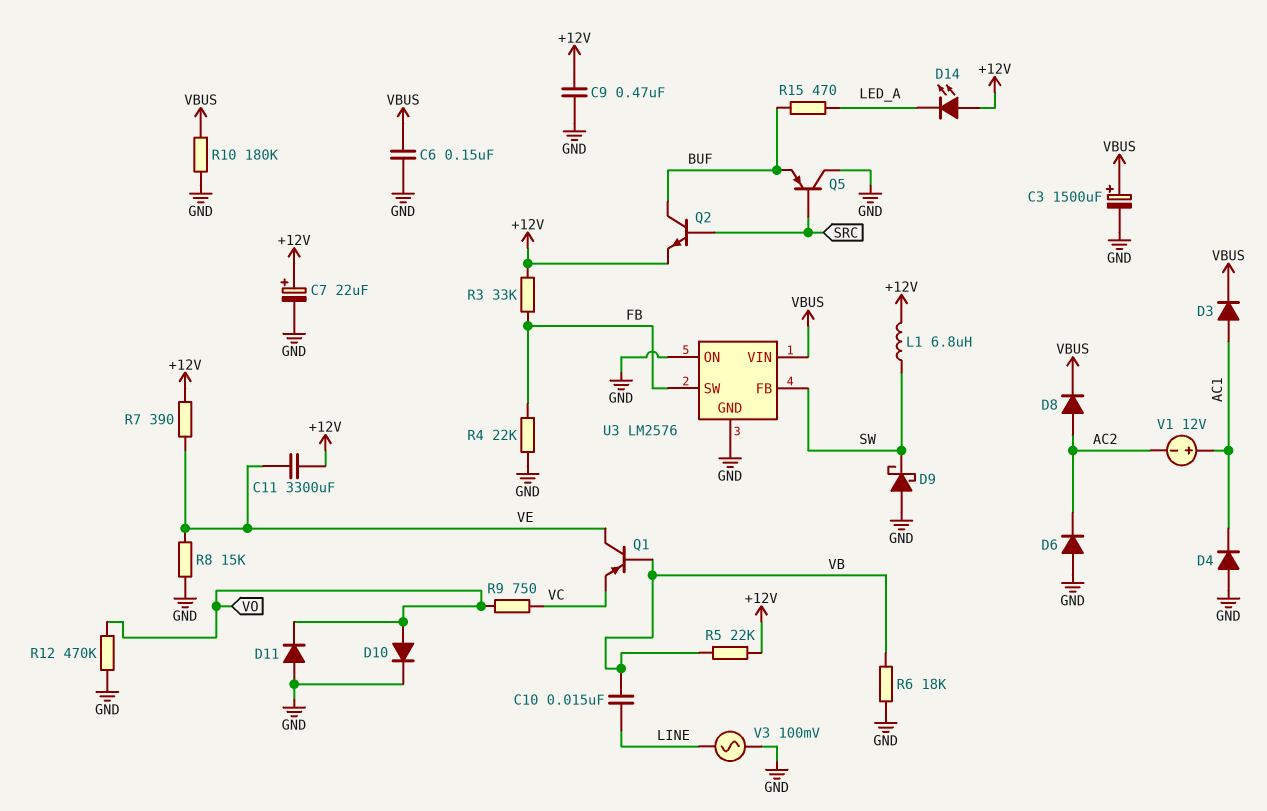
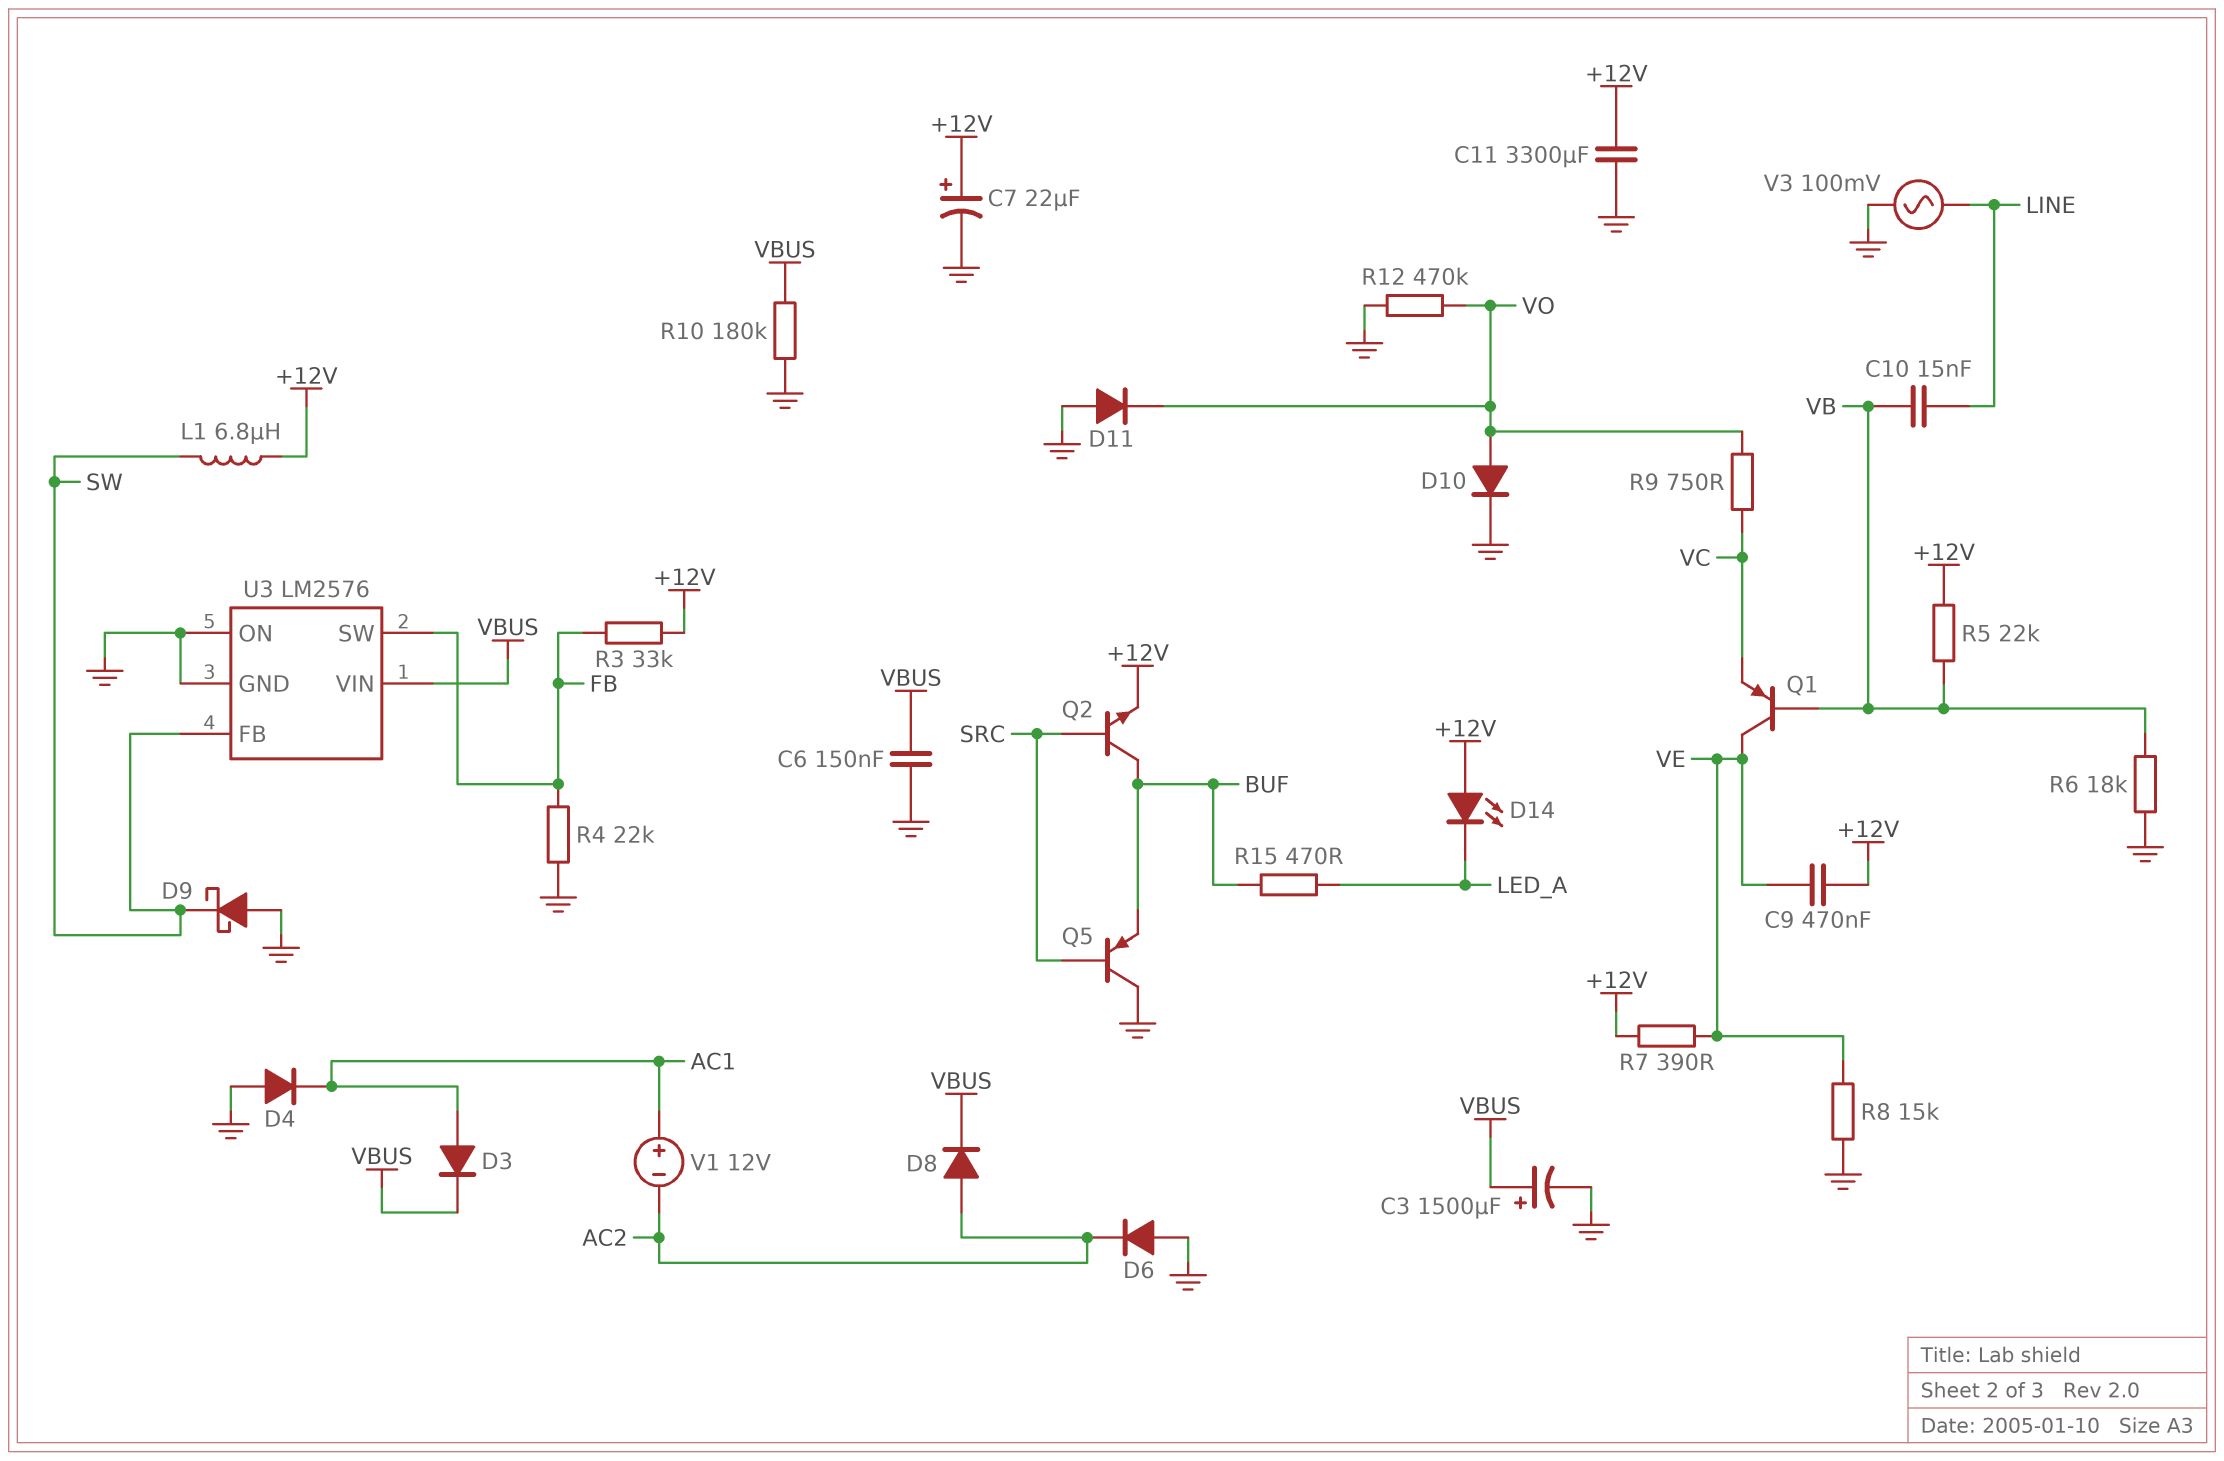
C9: 470nF (+12V, GND) -> 470nF (+12V, VE)
C11: 3300uF (+12V, VE) -> 3300uF (+12V, GND)

